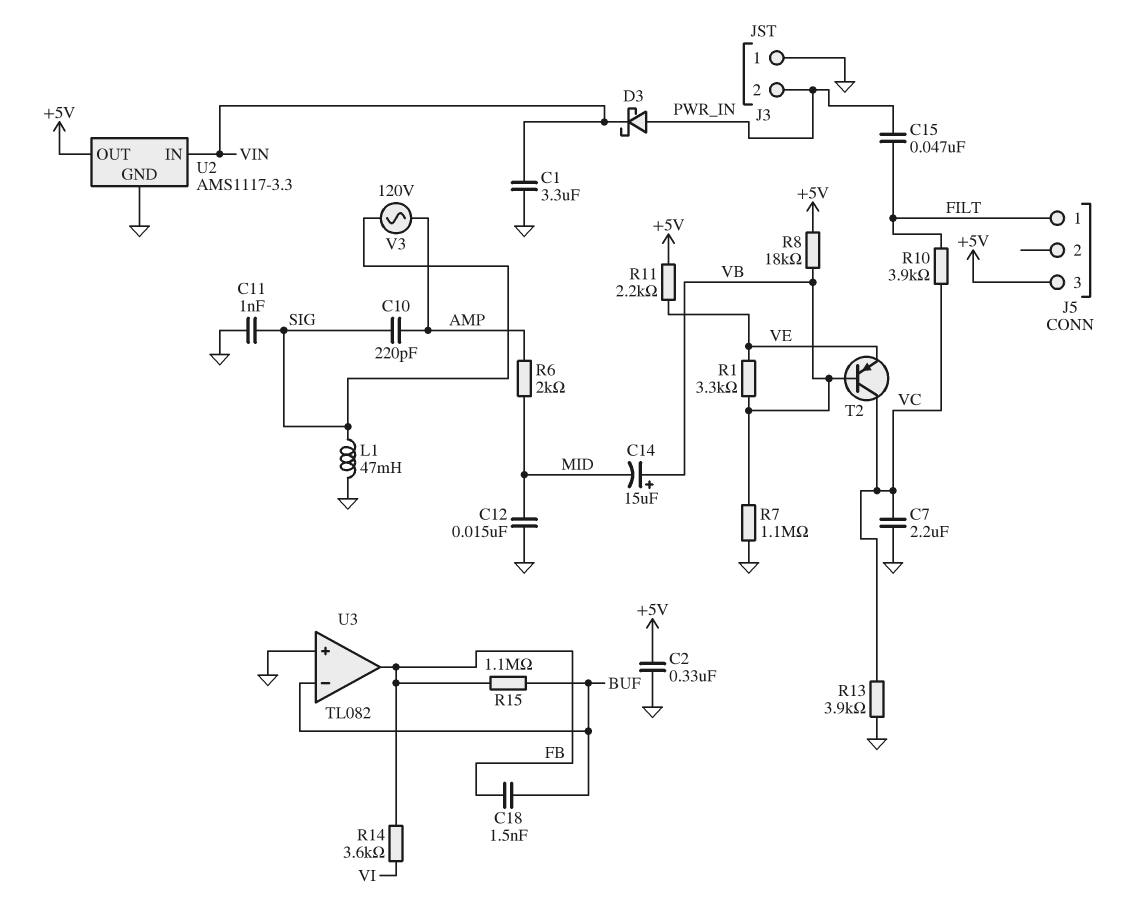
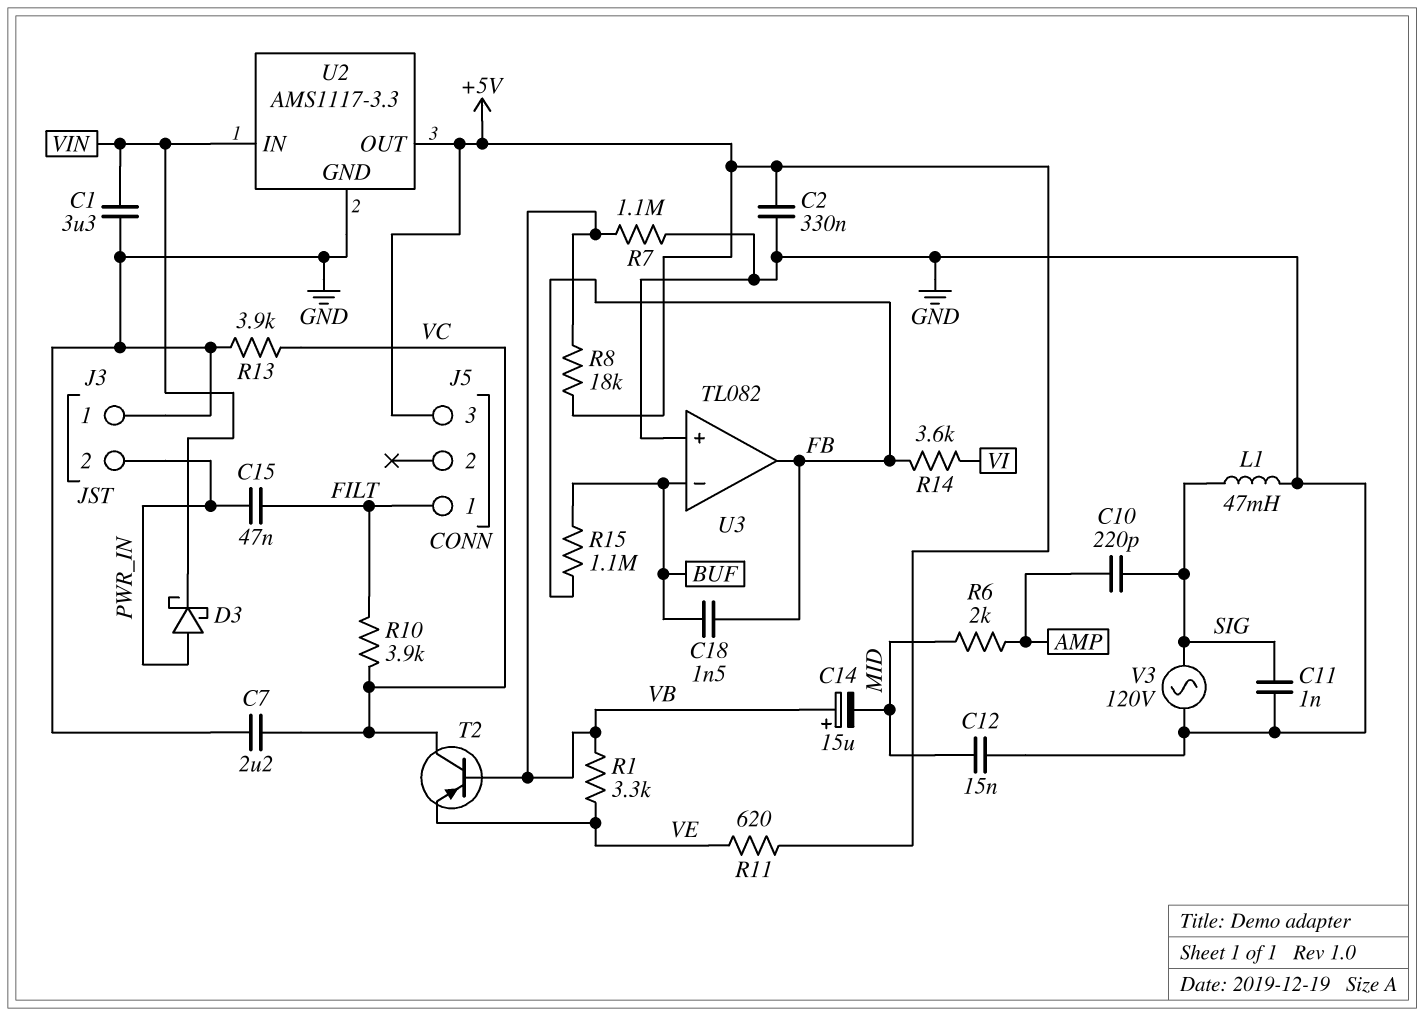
R11: 2.2k (+5V, VE) -> 620 (+5V, VE)
V3: AC 120V (AMP, SIG) -> AC 120V (GND, SIG)

